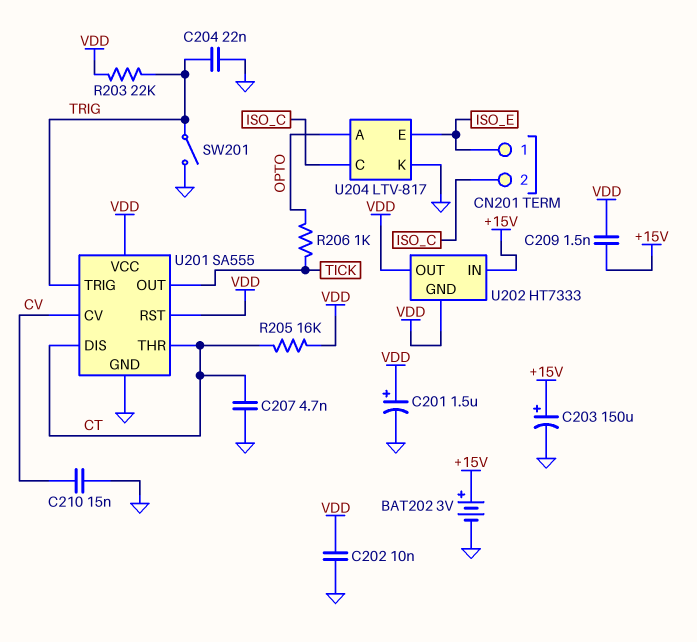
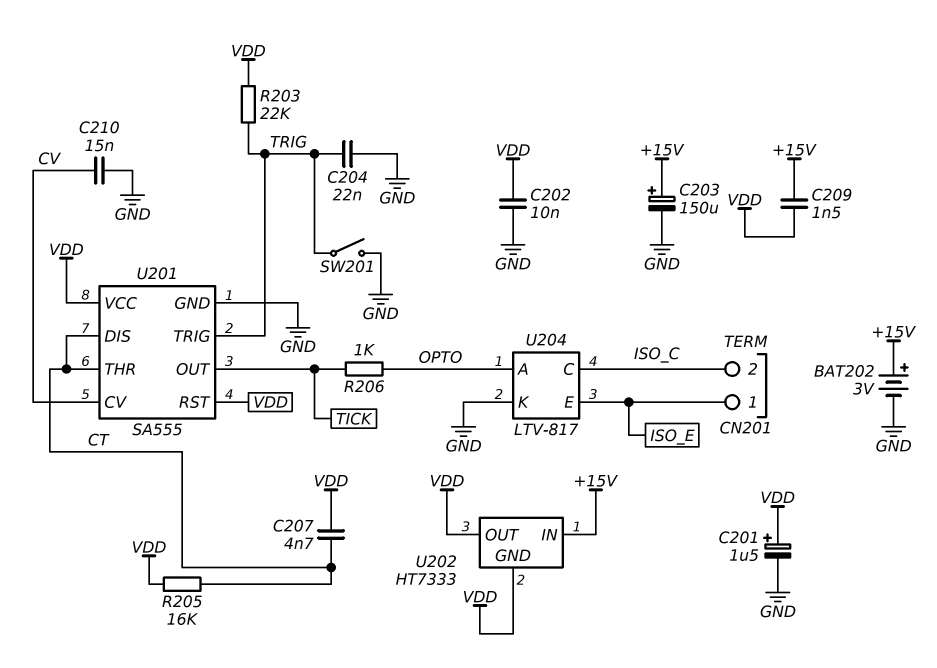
C207: 4.7nF (CT, GND) -> 4.7nF (CT, VDD)

